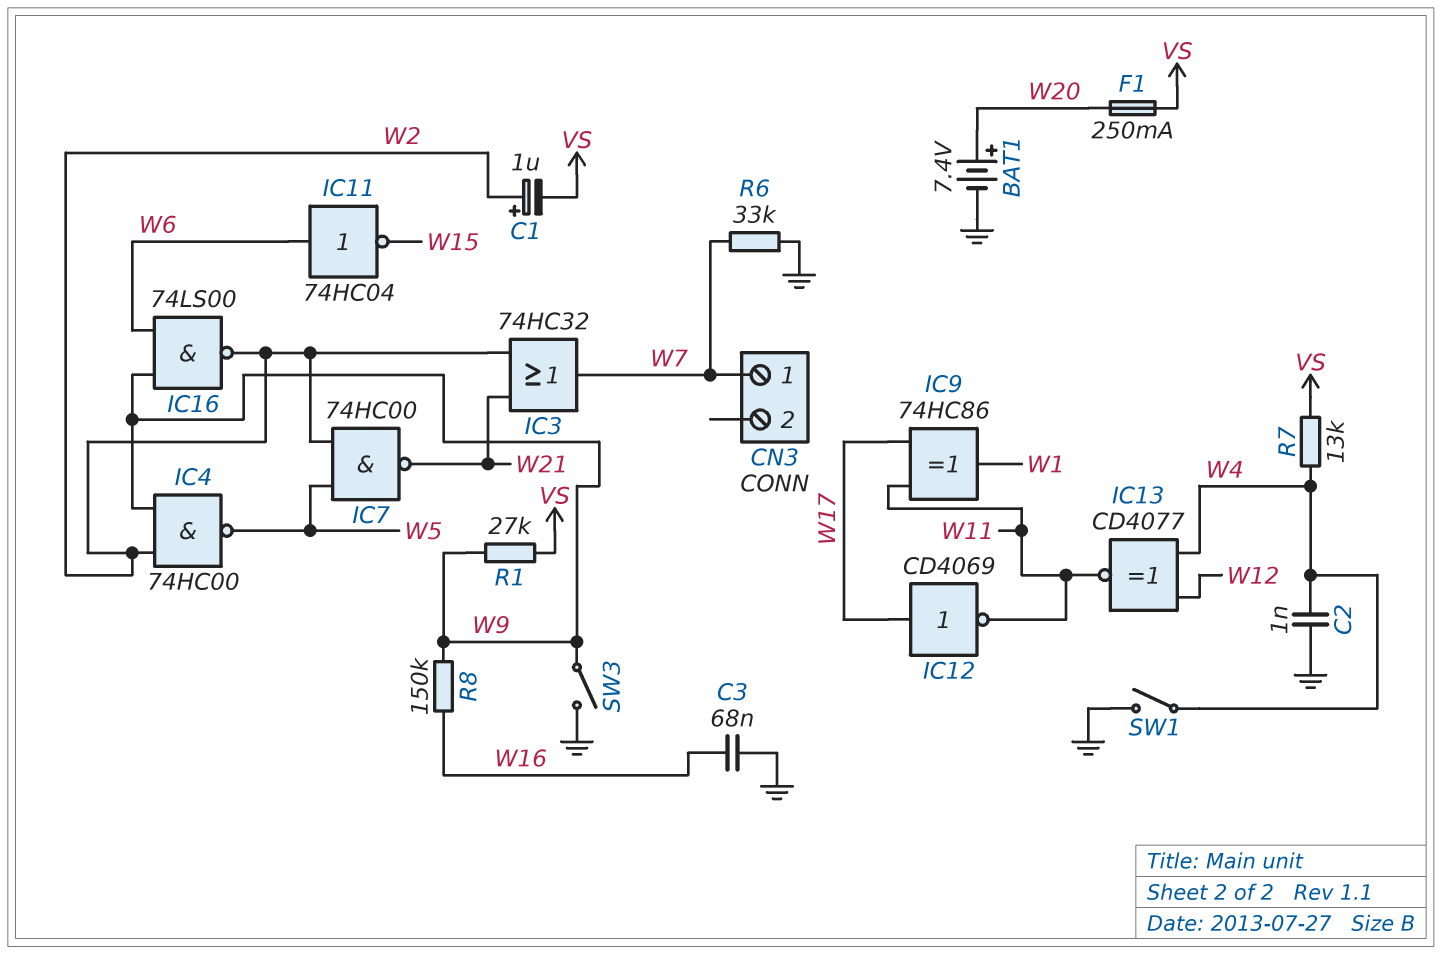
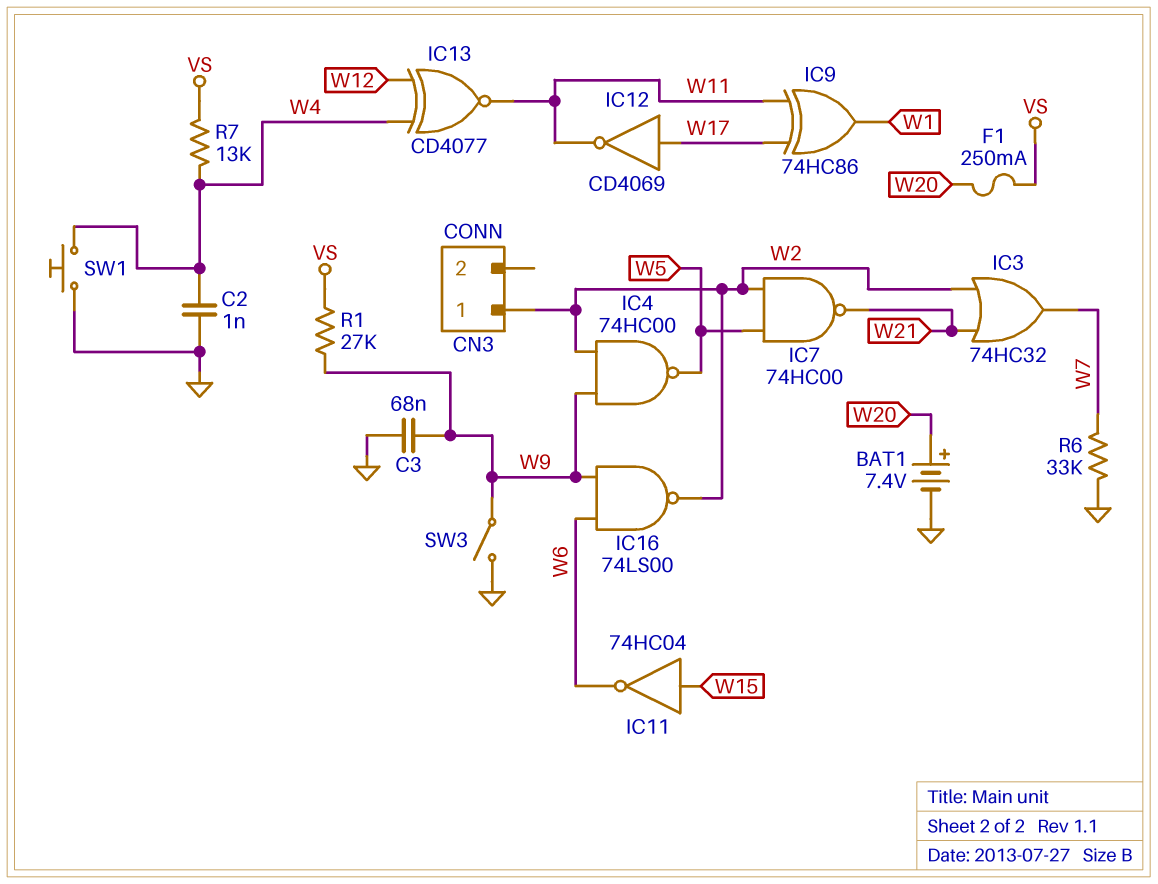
C1: 1uF (plus W2, minus VS) -> none
C3: 68nF (GND, W16) -> 68nF (GND, W9)
CN3 pin 1: W7 -> W2
IC11: NOT 74HC04 (in W6, out W15) -> NOT 74HC04 (in W15, out W6)
R8: 150k (W9, W16) -> none
SW1: switch (GND, W4) -> button (GND, W4)

